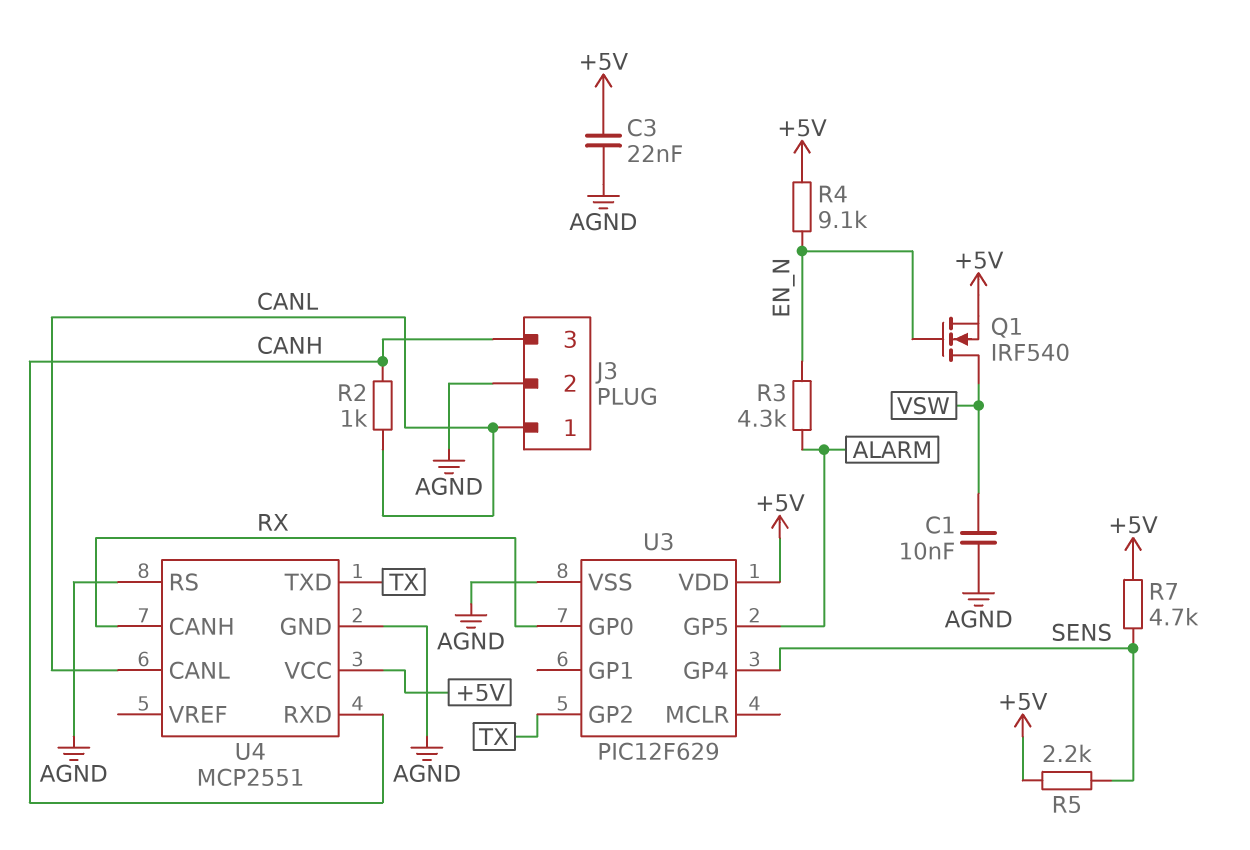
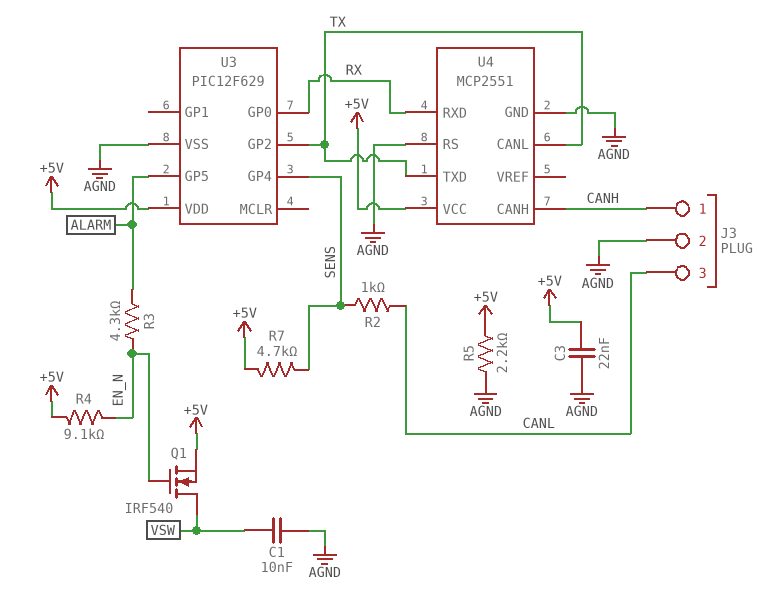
J3 pin 1: CANL -> CANH
J3 pin 3: CANH -> CANL
R2: 1k (CANH, CANL) -> 1k (CANL, SENS)
R5: 2.2k (+5V, SENS) -> 2.2k (+5V, AGND)
U4 pin CANH: RX -> CANH
U4 pin CANL: CANL -> TX
U4 pin RXD: CANH -> RX

